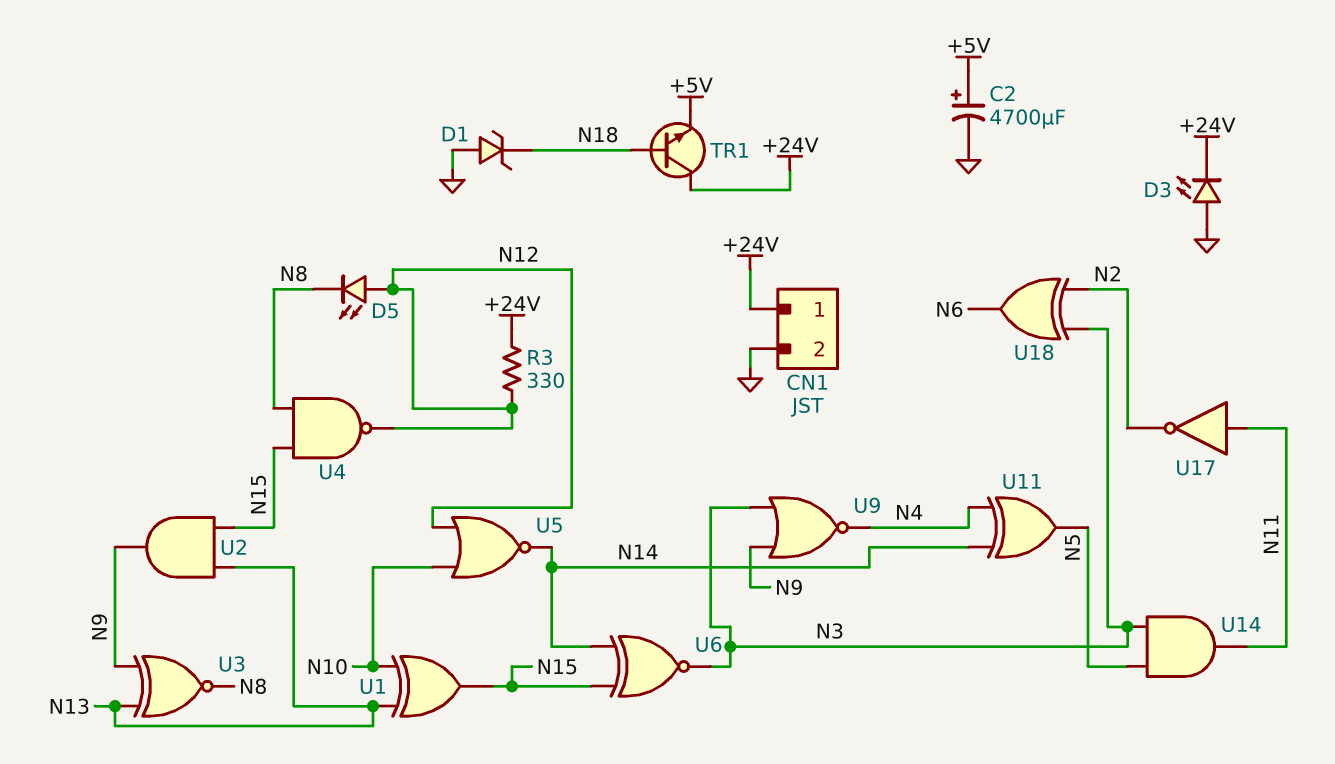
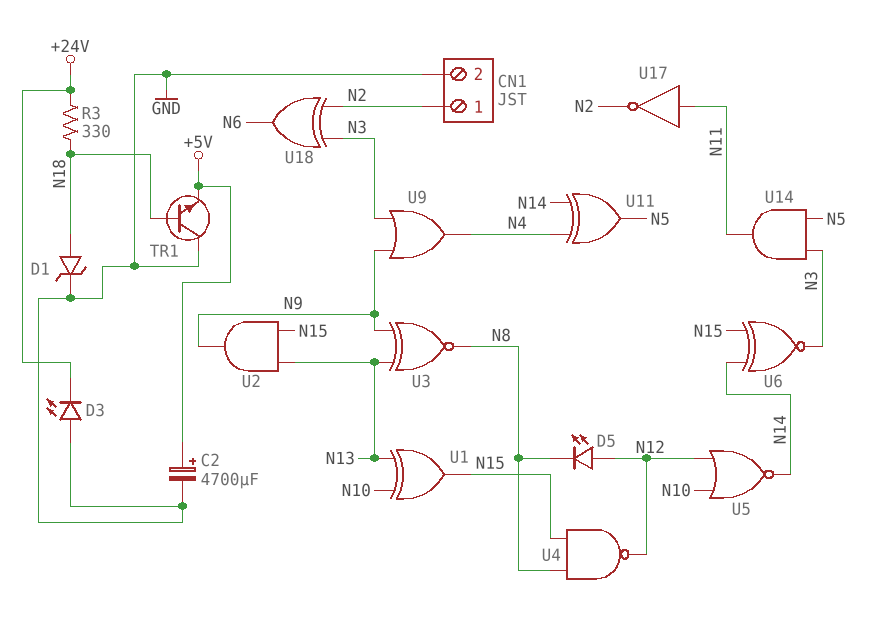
CN1 pin 1: +24V -> N2
D1: zener (A GND, K N18) -> zener (A N18, K GND)
R3: 330 (+24V, N12) -> 330 (+24V, N18)
TR1: NPN (B N18, C +24V, E +5V) -> NPN (B N18, C GND, E +5V)
U9: NOR (in N3, in N9, out N4) -> OR (in N3, in N9, out N4)

